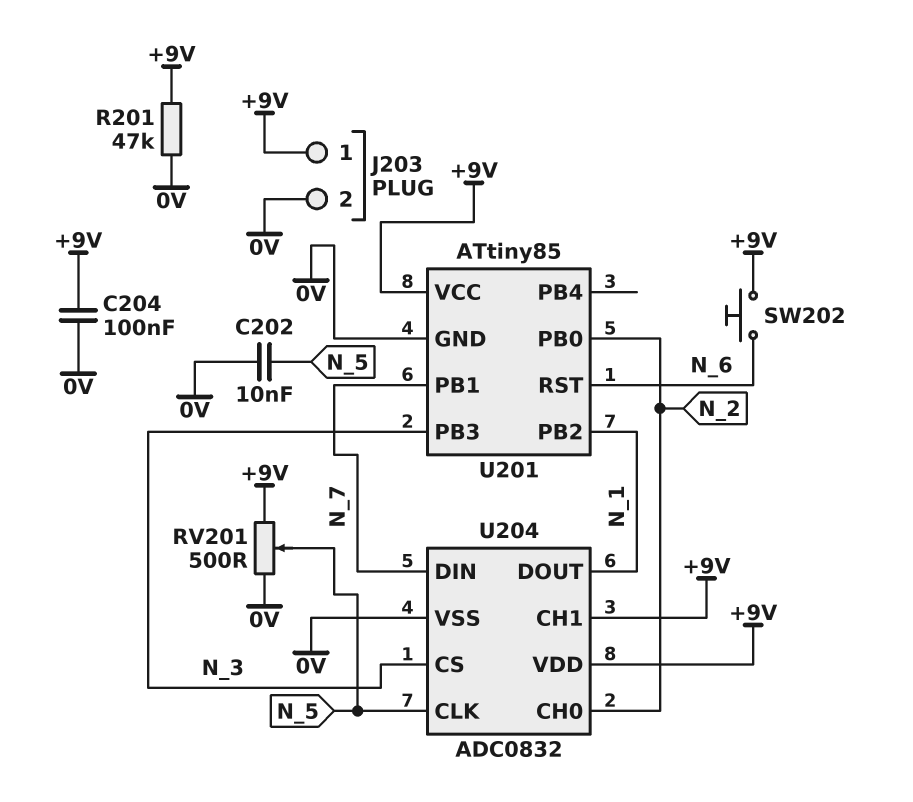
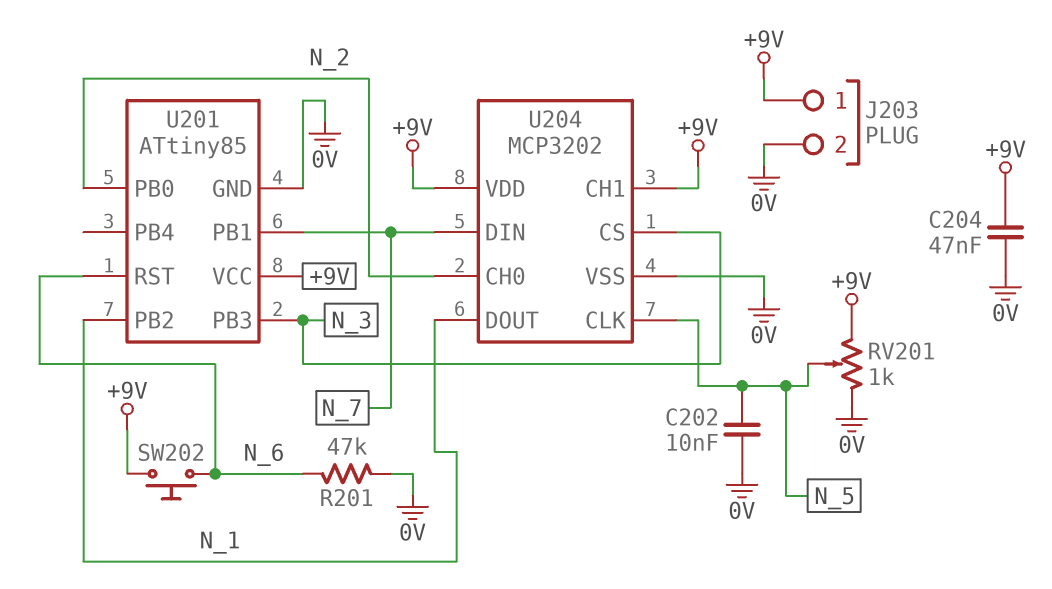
C204: 100nF (+9V, 0V) -> 47nF (+9V, 0V)
R201: 47k (+9V, 0V) -> 47k (0V, N_6)
RV201: 500 (+9V, 0V, wiper N_5) -> 1k (+9V, 0V, wiper N_5)
U204: ADC0832 -> MCP3202

